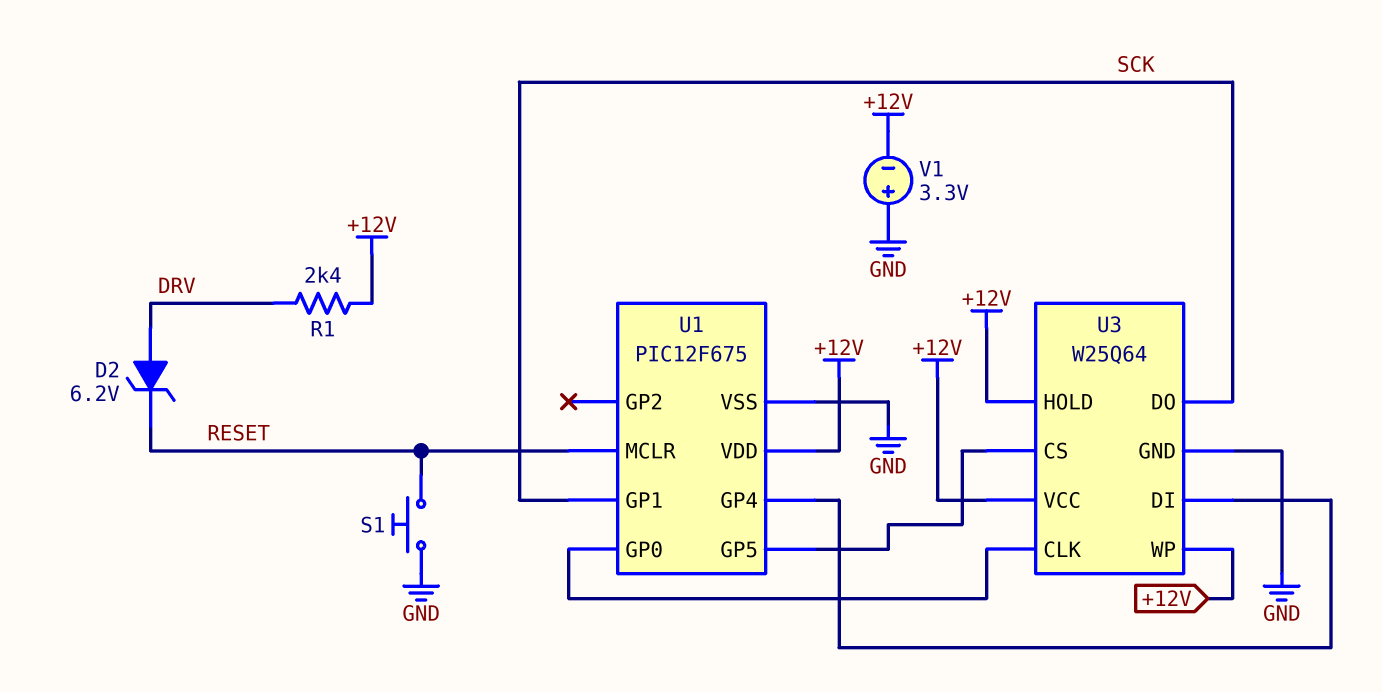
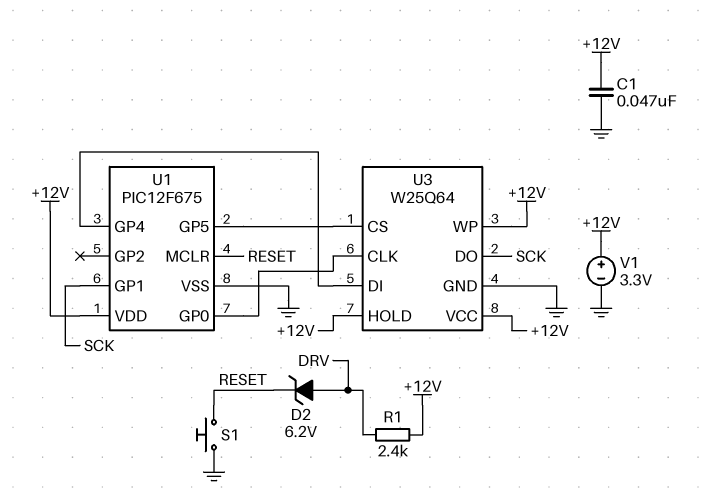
C1: none -> 47nF (+12V, GND)
V1: 3.3V (plus GND, minus +12V) -> 3.3V (plus +12V, minus GND)

